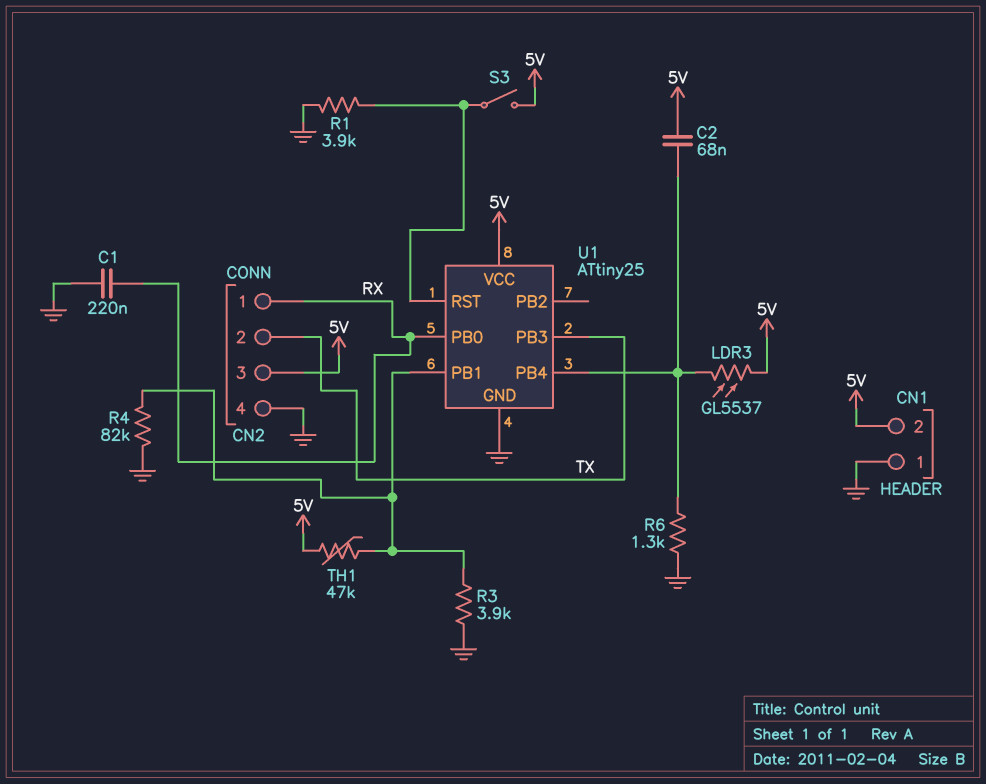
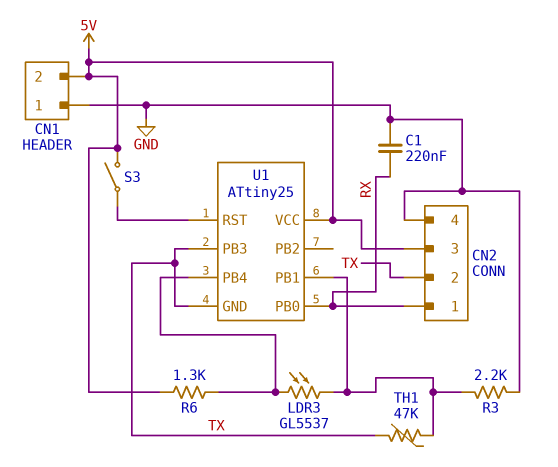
C2: 68nF (5V, U1/PB4) -> none
LDR3: GL5537 (5V, U1/PB4) -> GL5537 (U1/PB1, U1/PB4)
R1: 3.9k (GND, U1/RST) -> none
R3: 3.9k (GND, U1/PB1) -> 2.2k (GND, U1/PB1)
R4: 82k (GND, U1/PB1) -> none
R6: 1.3k (GND, U1/PB4) -> 1.3k (5V, U1/PB4)
TH1: 47k (5V, U1/PB1) -> 47k (TX, U1/PB1)
U1 pin GND: GND -> TX

